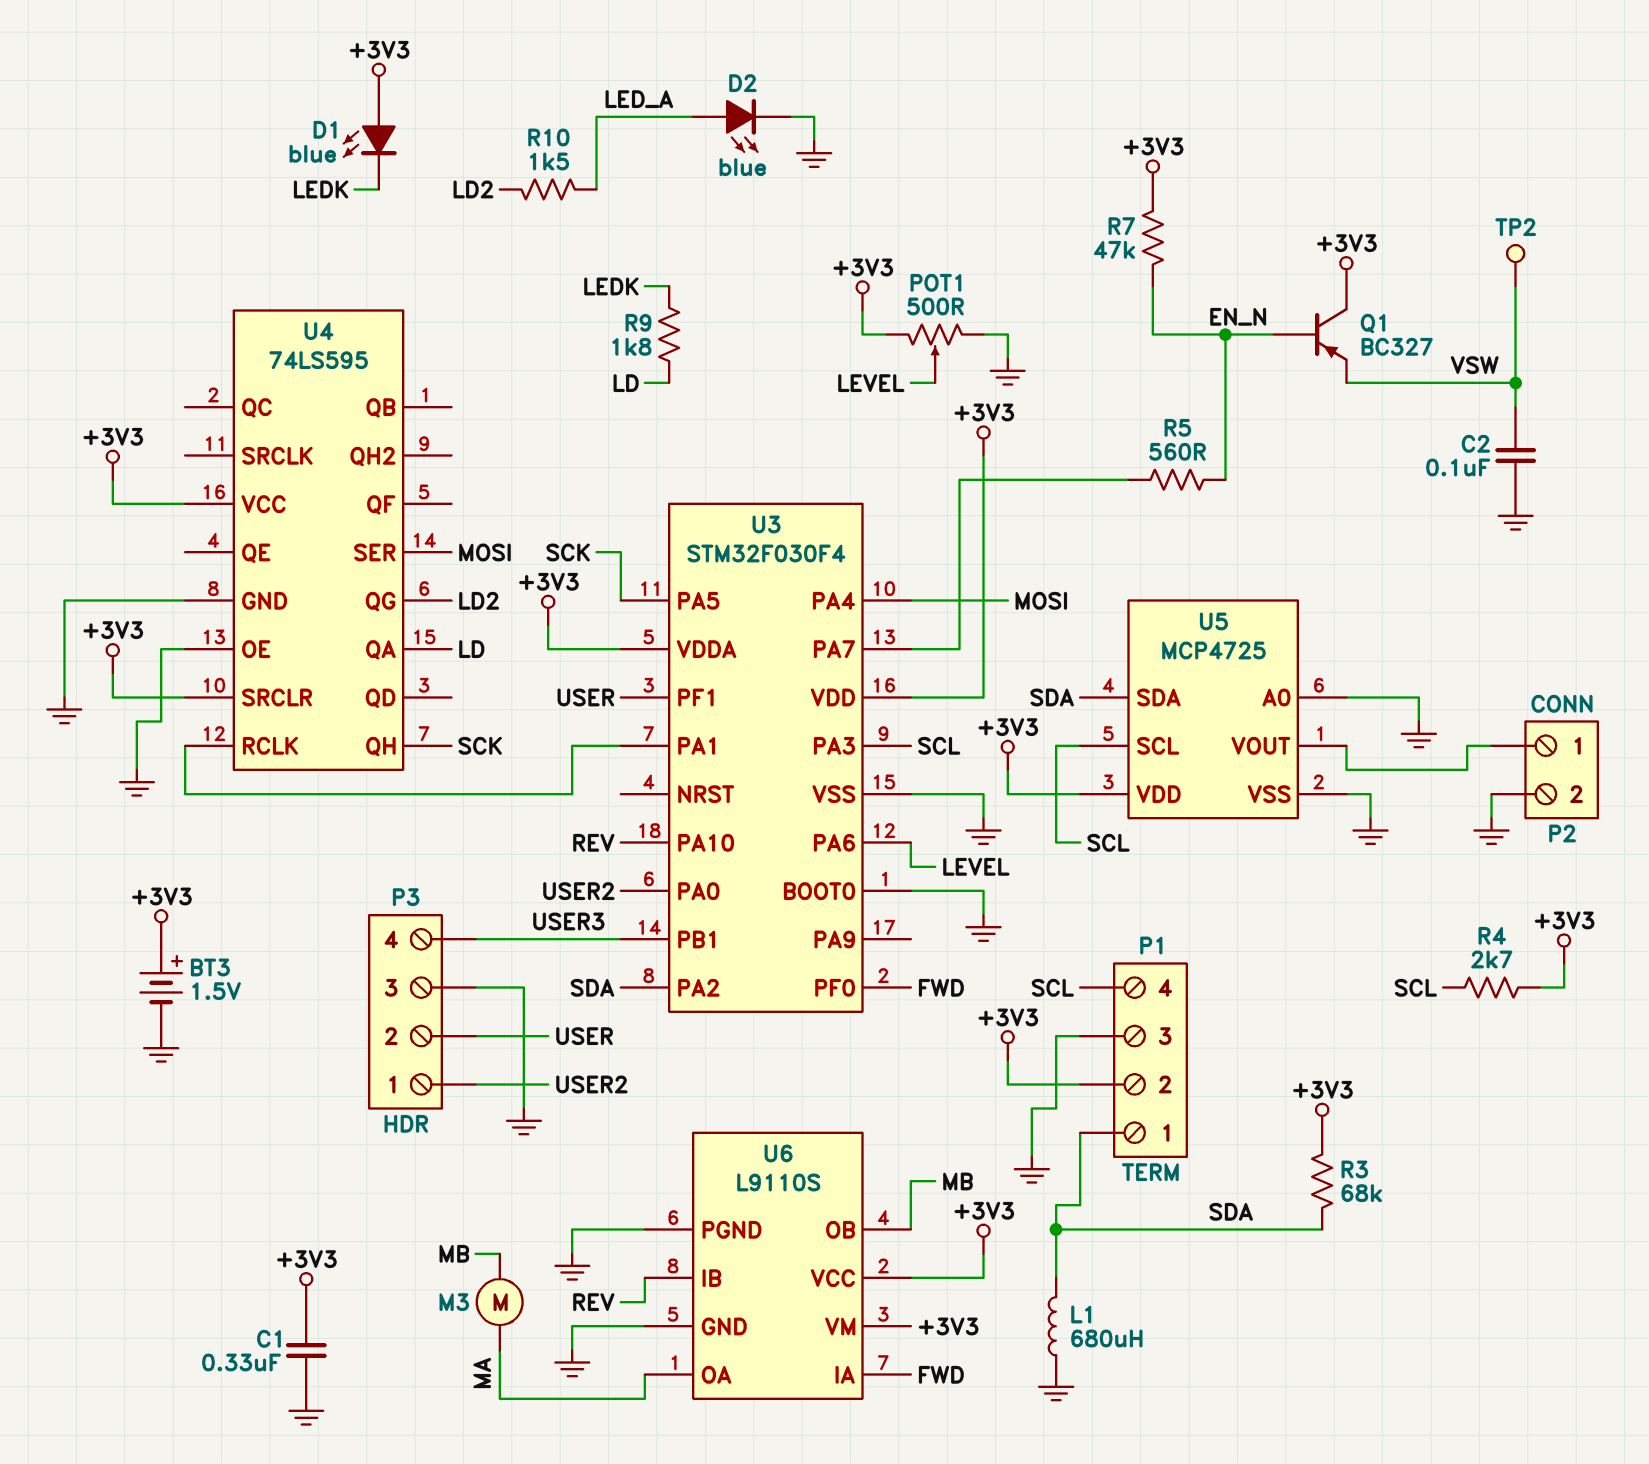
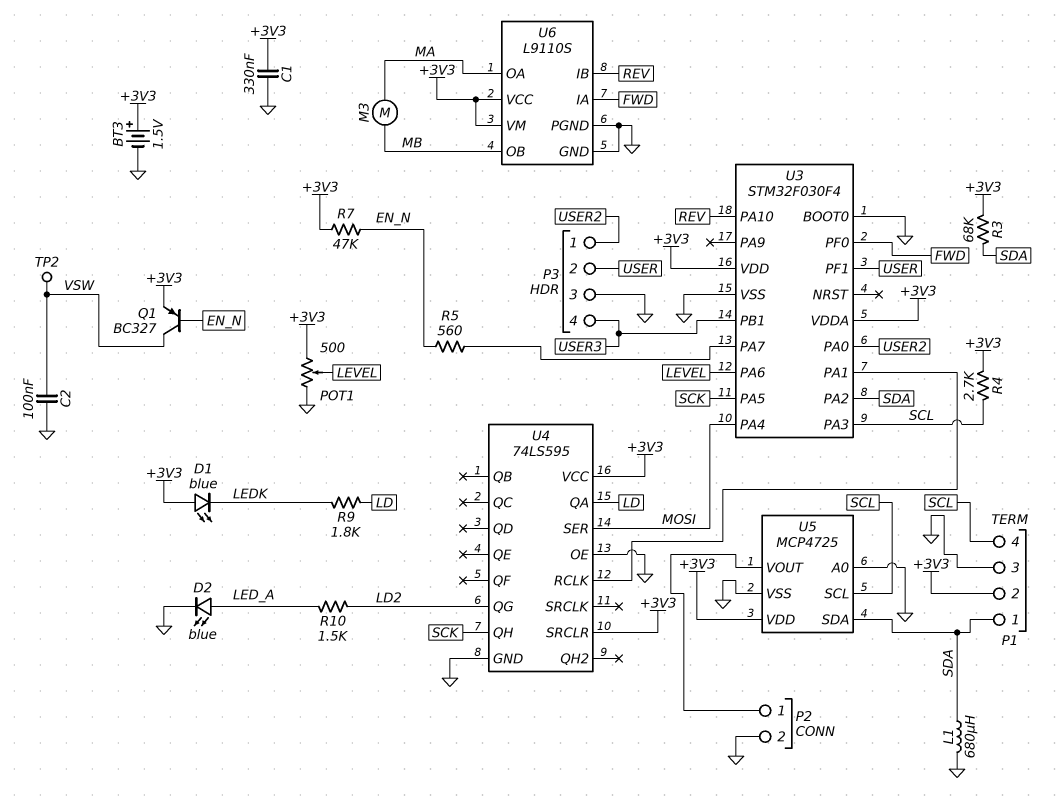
Q1: PNP BC327 (B EN_N, C +3V3, E VSW) -> PNP BC327 (B EN_N, C VSW, E +3V3)

